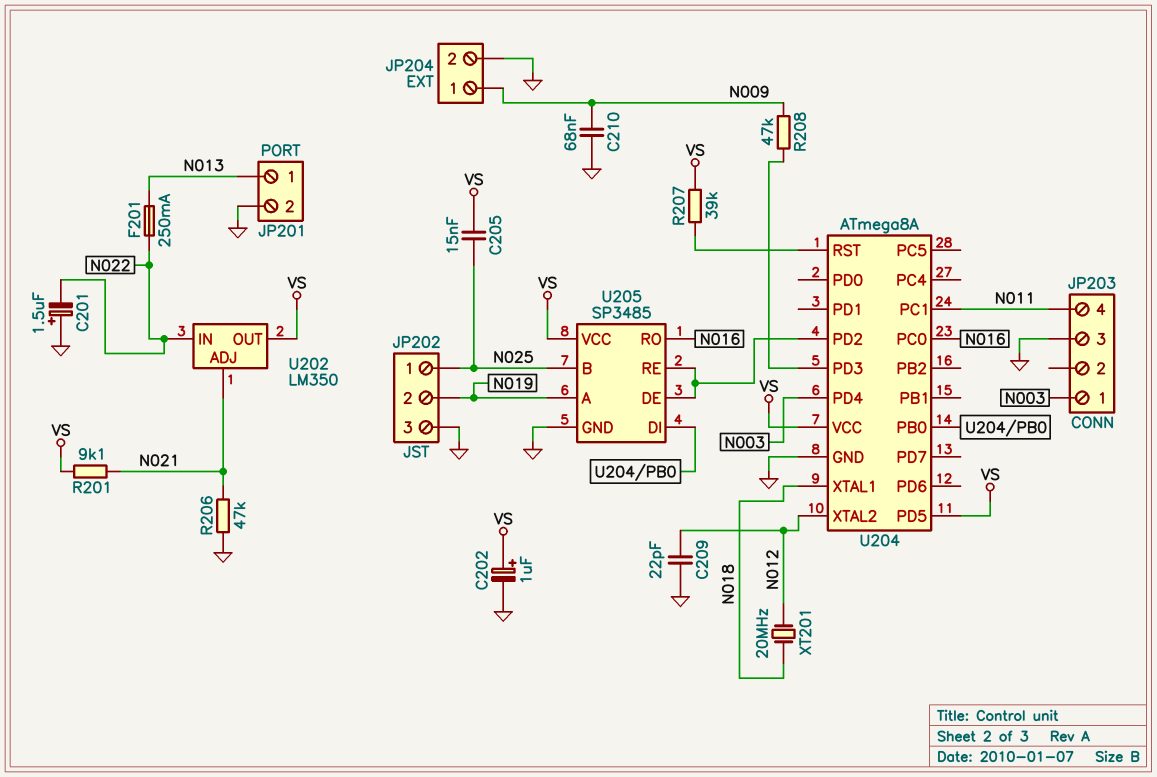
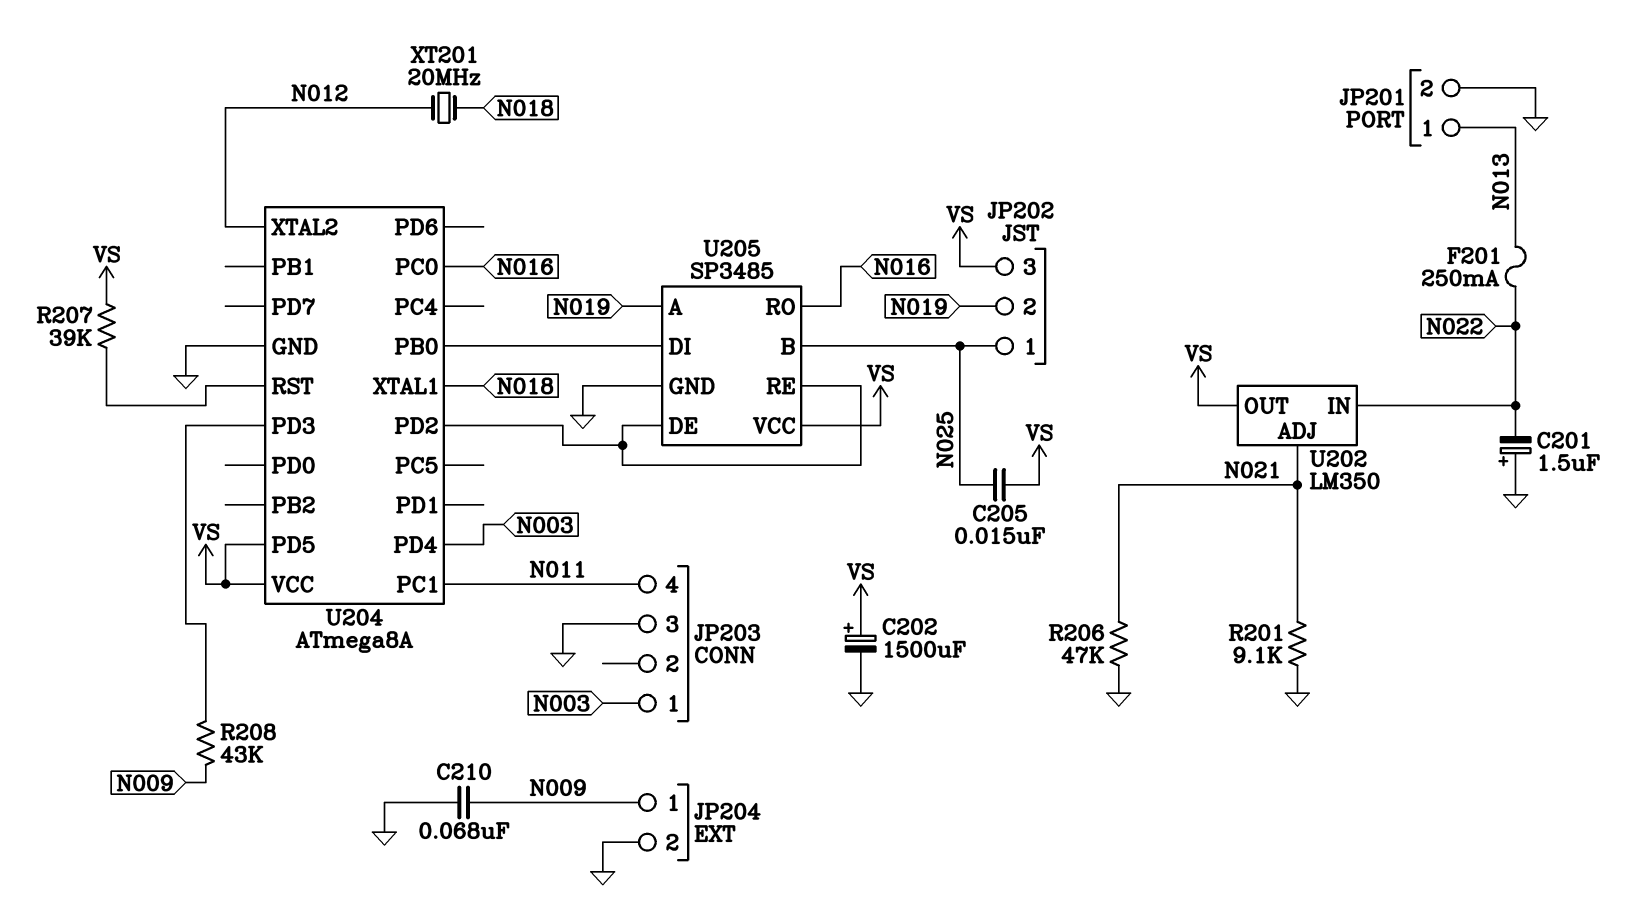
C202: 1uF (plus VS, minus GND) -> 1500uF (plus VS, minus GND)
C209: 22pF (GND, N012) -> none
JP202 pin 3: GND -> VS
R201: 9.1k (N021, VS) -> 9.1k (GND, N021)
R208: 47k (N009, U204/PD3) -> 43k (N009, U204/PD3)

